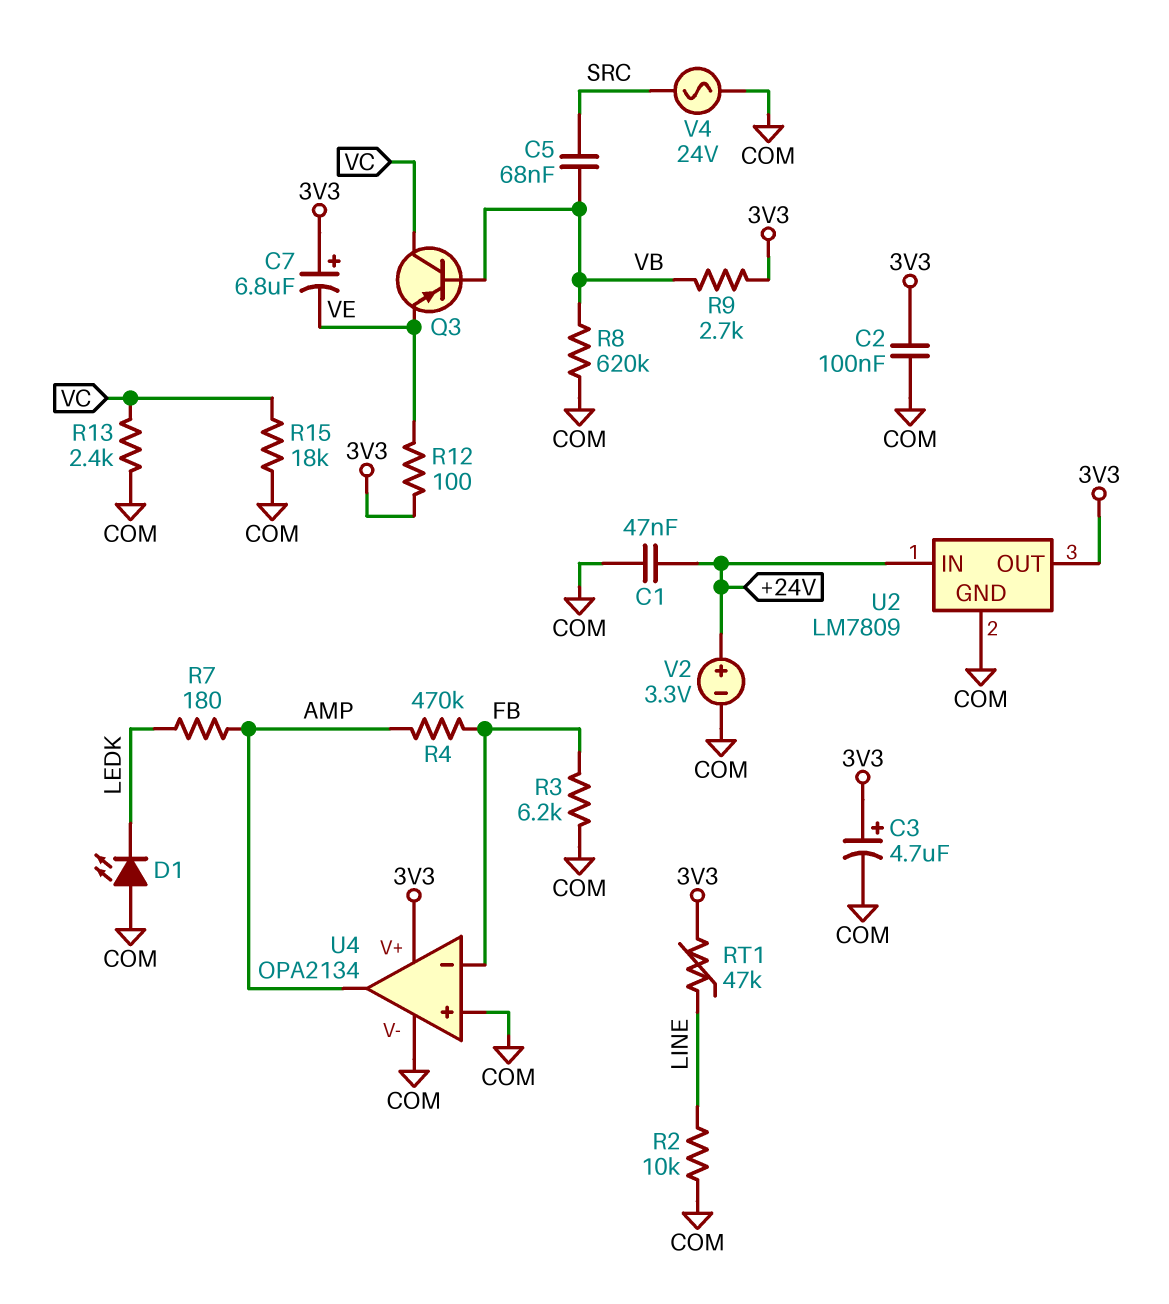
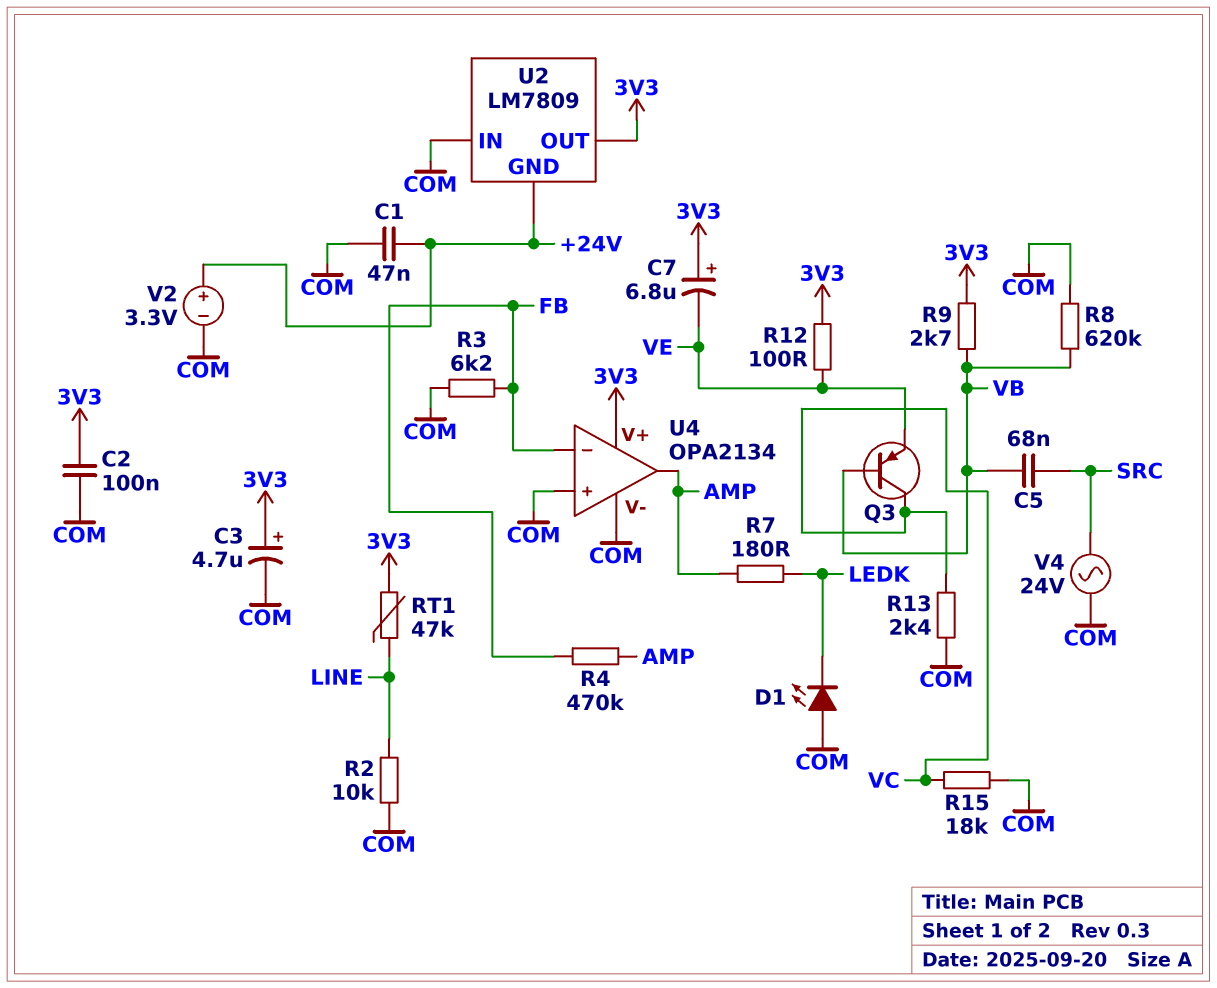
U2 pin GND: COM -> +24V
U2 pin IN: +24V -> COM

